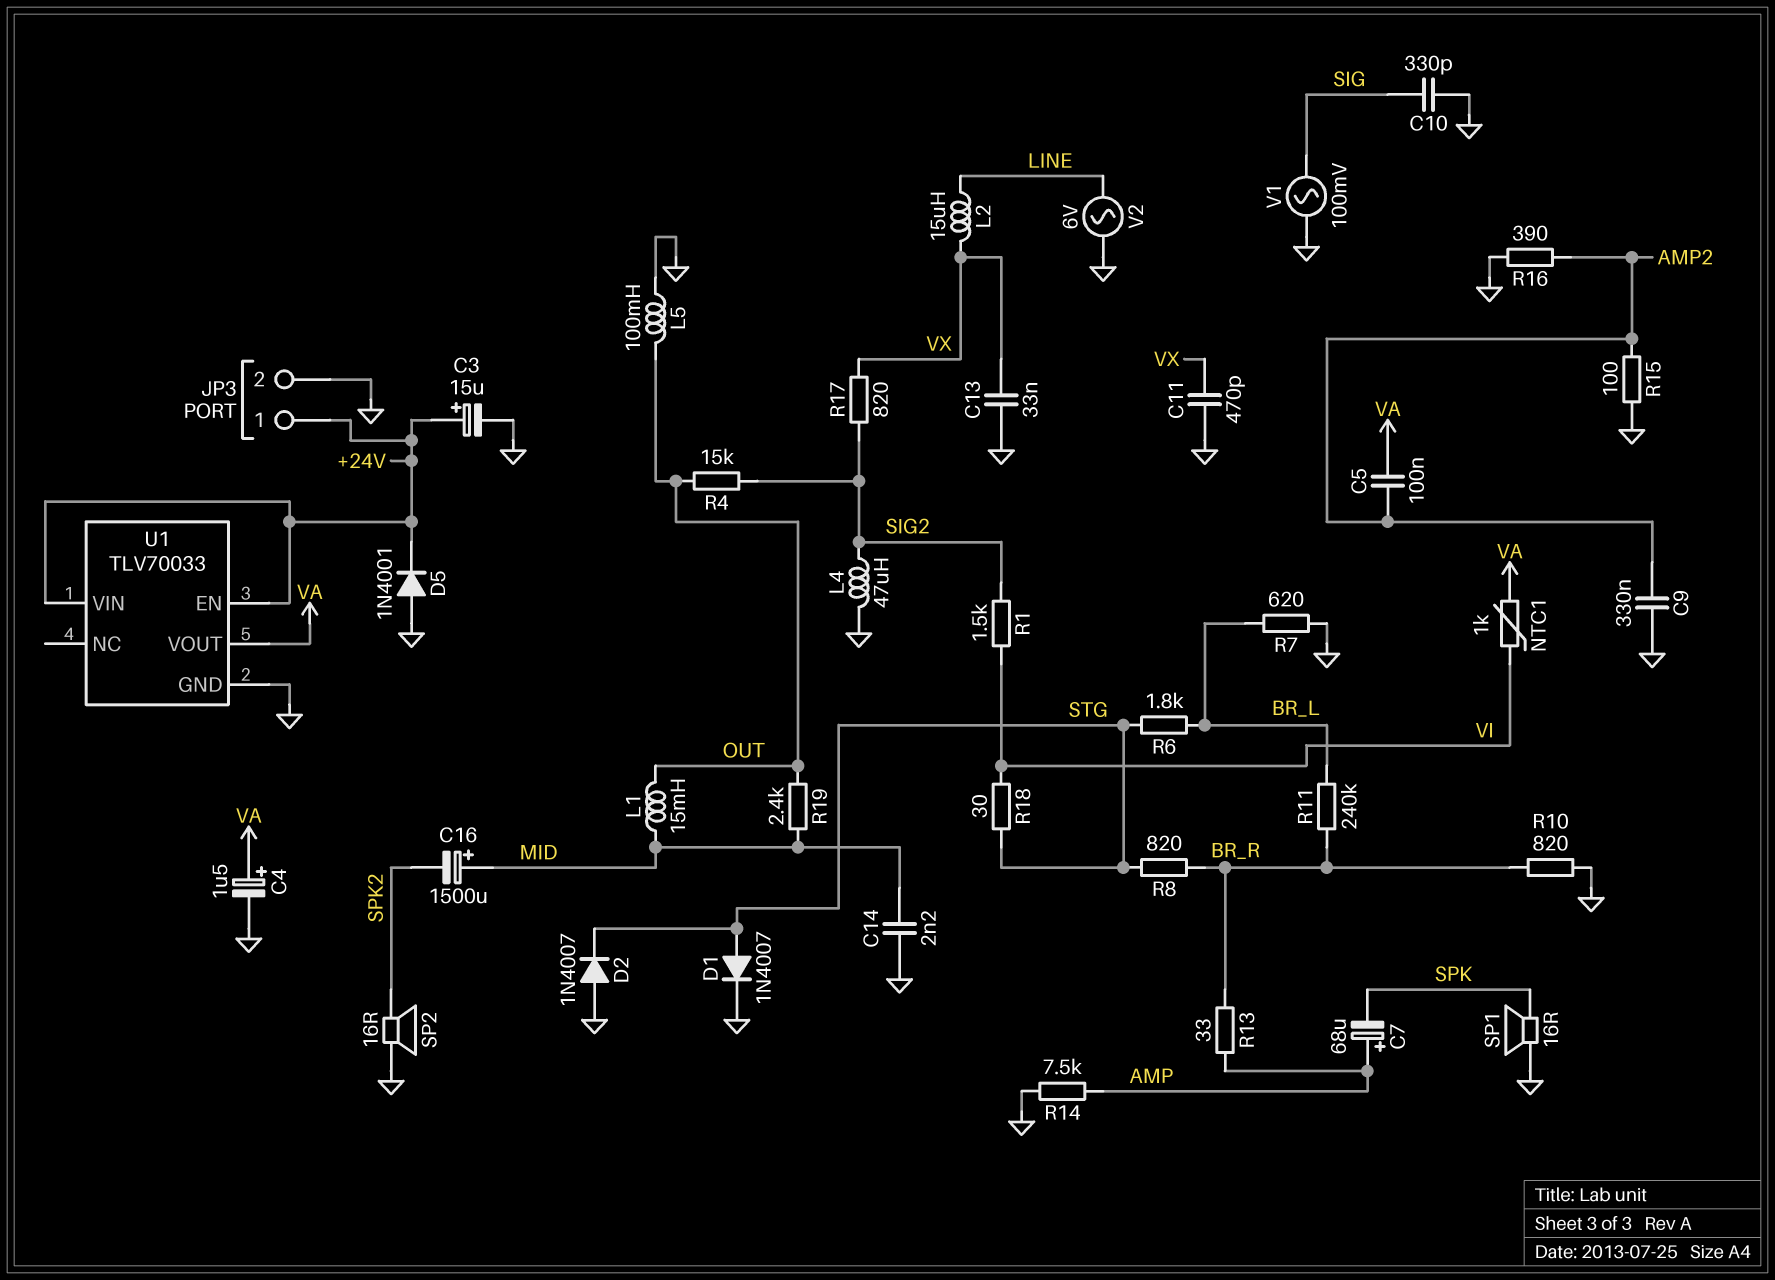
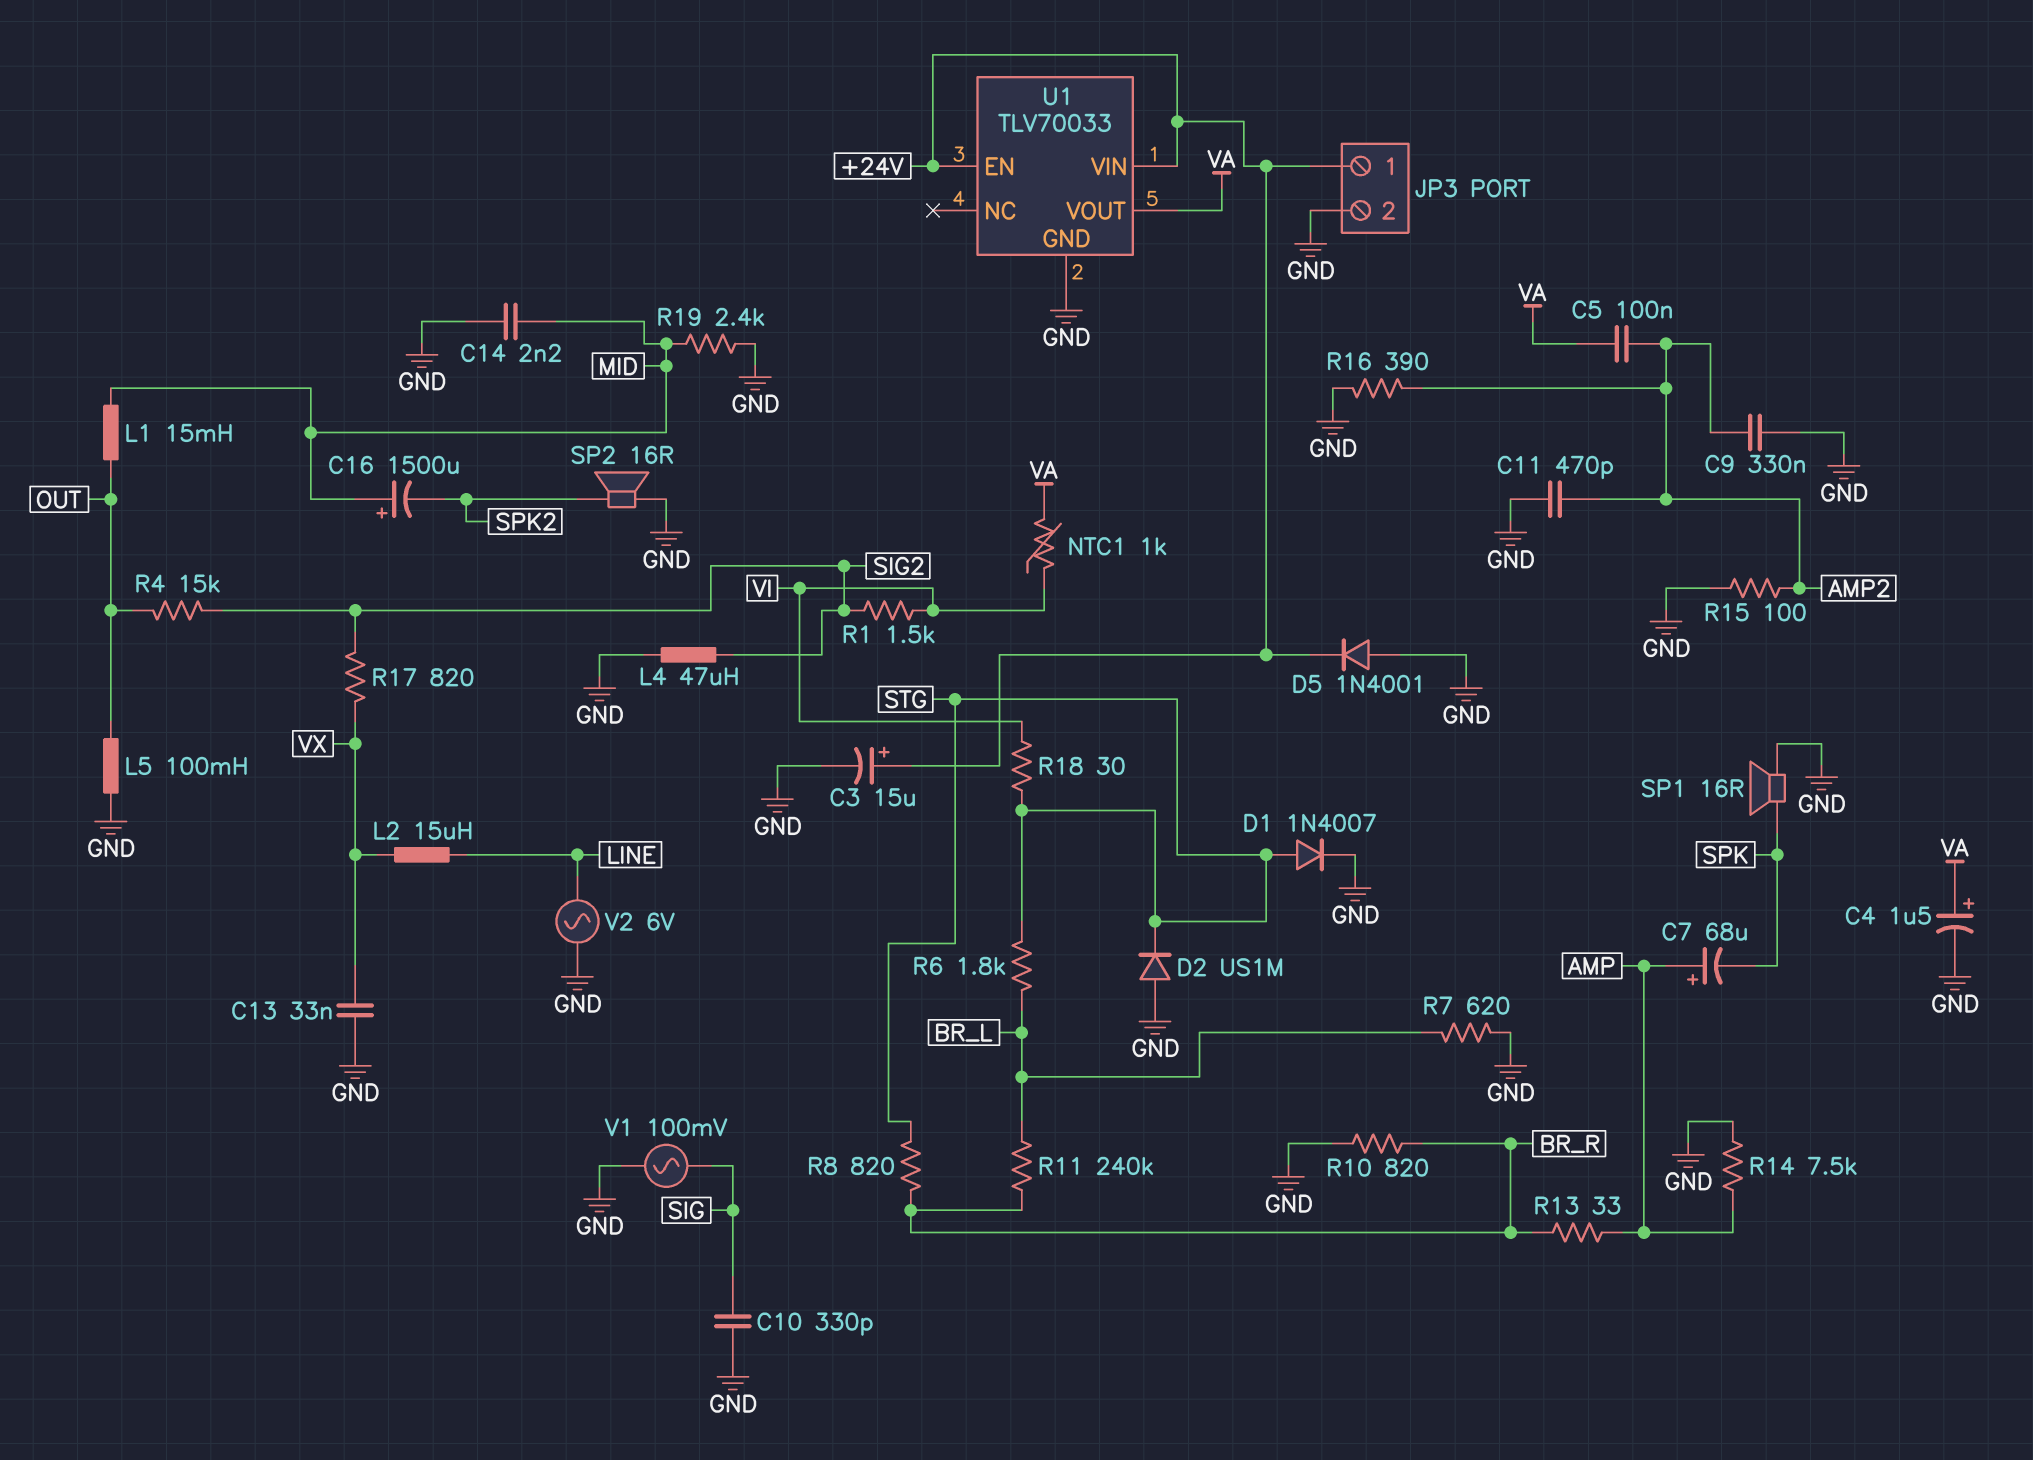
C11: 470pF (GND, VX) -> 470pF (AMP2, GND)
D2: diode 1N4007 (A GND, K STG) -> diode US1M (A GND, K STG)
R19: 2.4k (MID, OUT) -> 2.4k (GND, MID)

